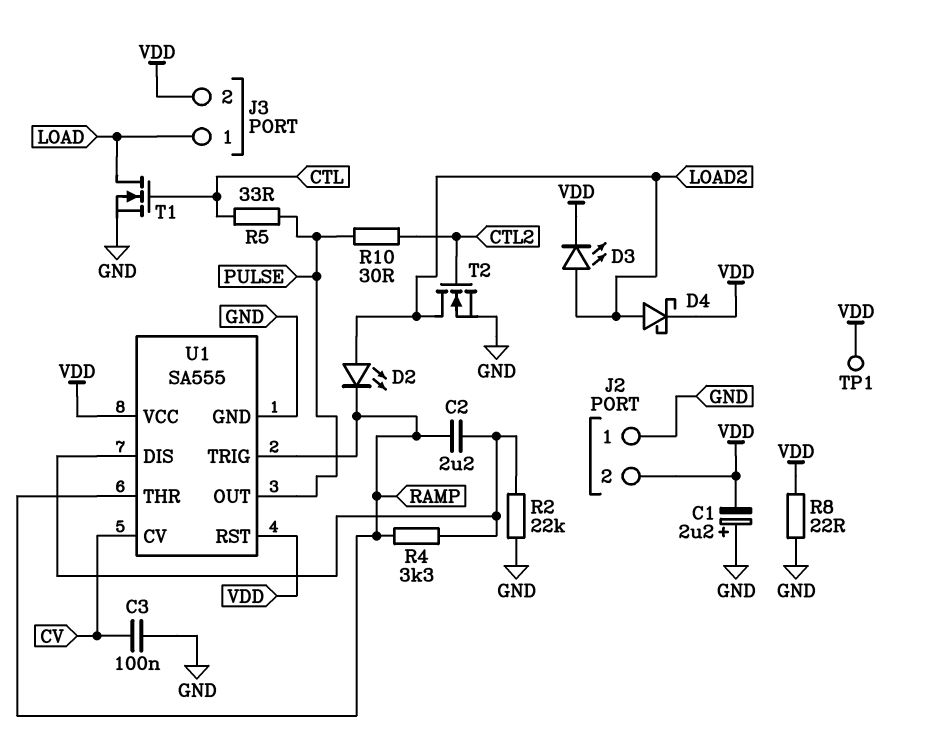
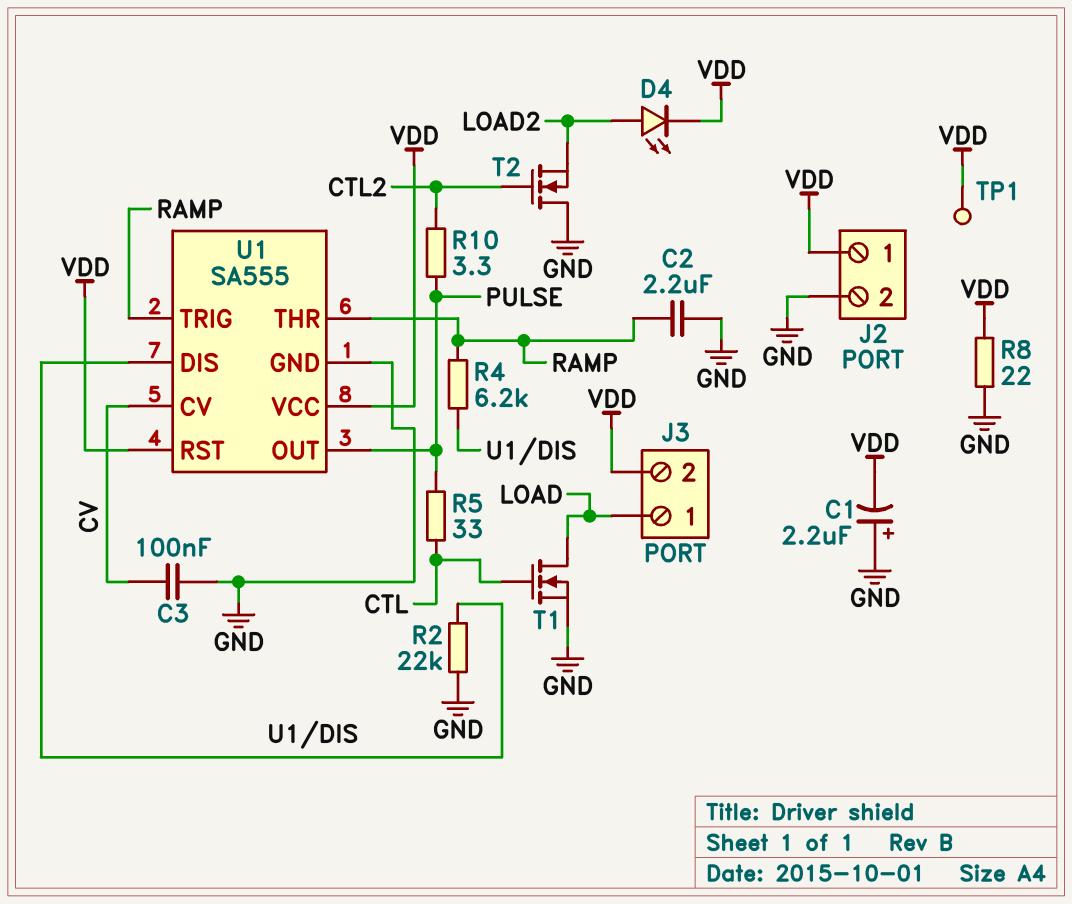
C2: 2.2uF (RAMP, U1/DIS) -> 2.2uF (GND, RAMP)
D2: LED (A LOAD2, K RAMP) -> none
D3: LED (A LOAD2, K VDD) -> none
D4: schottky (A LOAD2, K VDD) -> LED (A LOAD2, K VDD)
J2 pin 1: GND -> VDD
J2 pin 2: VDD -> GND
R4: 3.3k (RAMP, U1/DIS) -> 6.2k (RAMP, U1/DIS)
R10: 30 (CTL2, PULSE) -> 3.3 (CTL2, PULSE)
T2: NMOS (G CTL2, D LOAD2, S GND) -> NMOS (G CTL2, D GND, S LOAD2)

